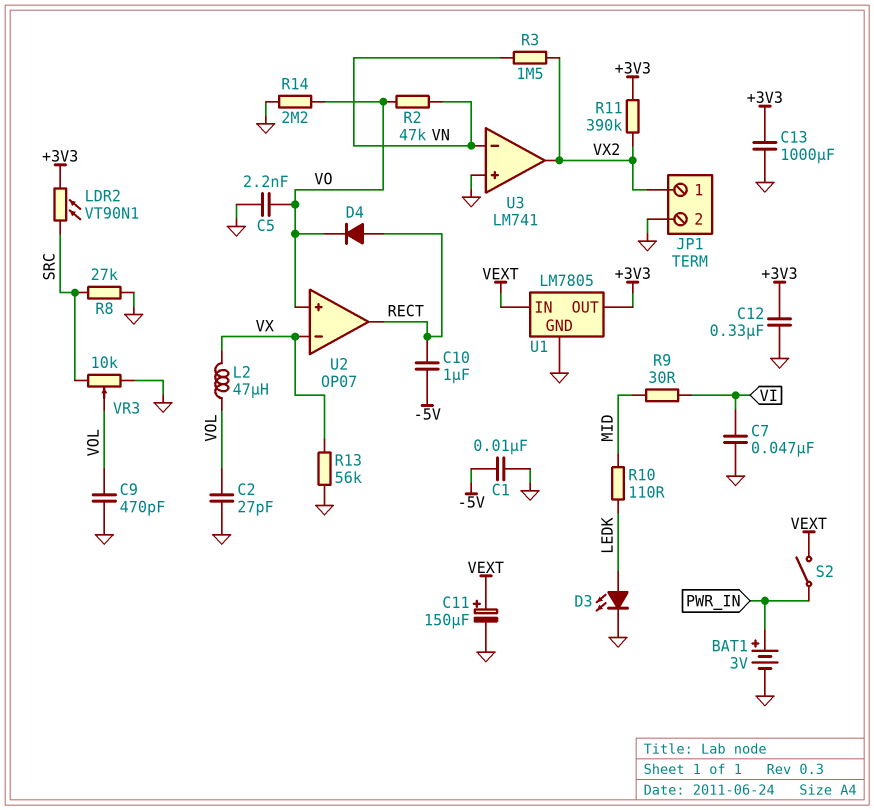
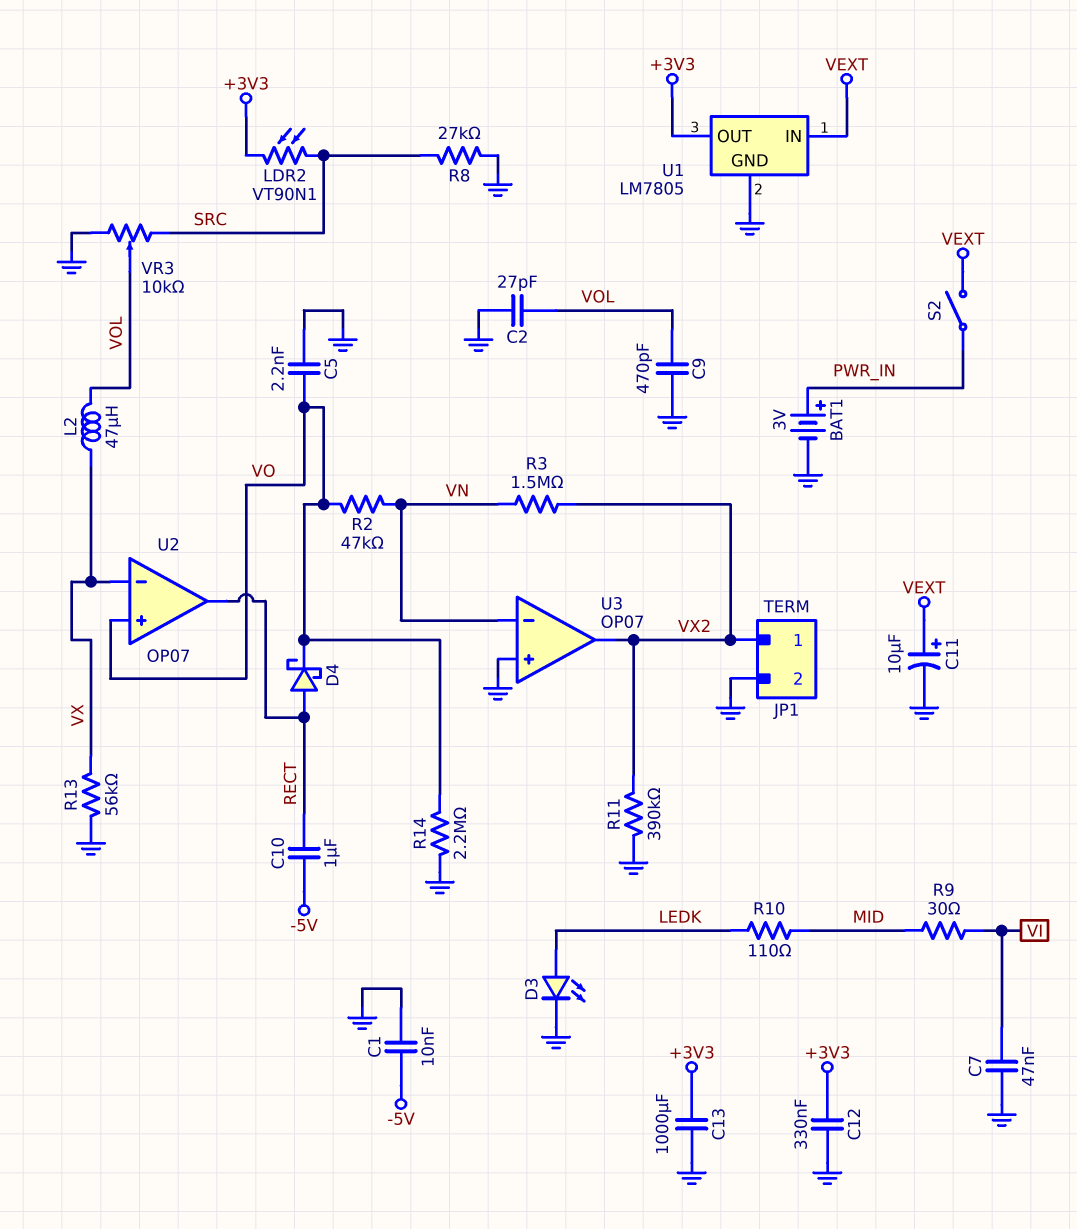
C11: 150uF (plus VEXT, minus GND) -> 10uF (plus VEXT, minus GND)
D4: diode (A RECT, K VO) -> schottky (A RECT, K VO)
R11: 390k (+3V3, VX2) -> 390k (GND, VX2)
U3: LM741 -> OP07

